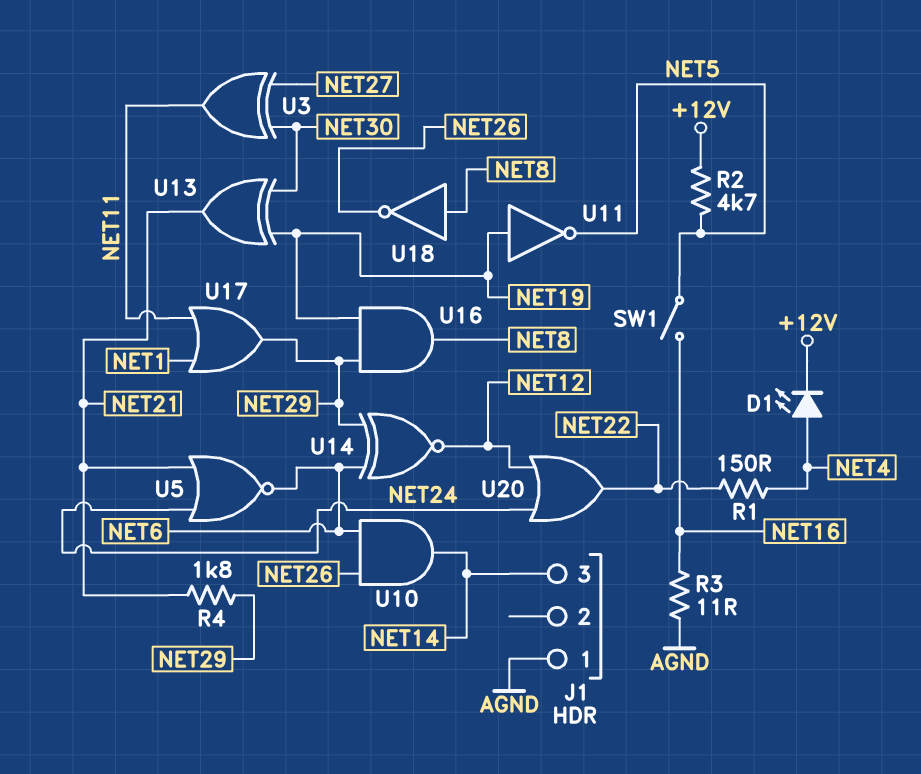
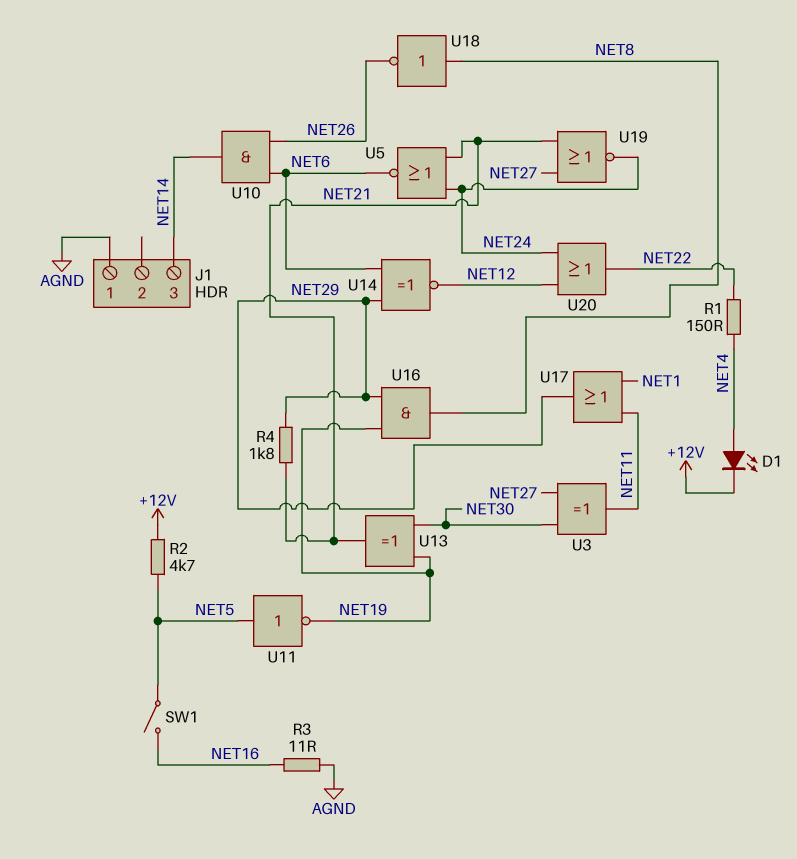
U11: NOT (in NET19, out NET5) -> NOT (in NET5, out NET19)
U19: none -> NOR (in NET21, in NET27, out NET24)

